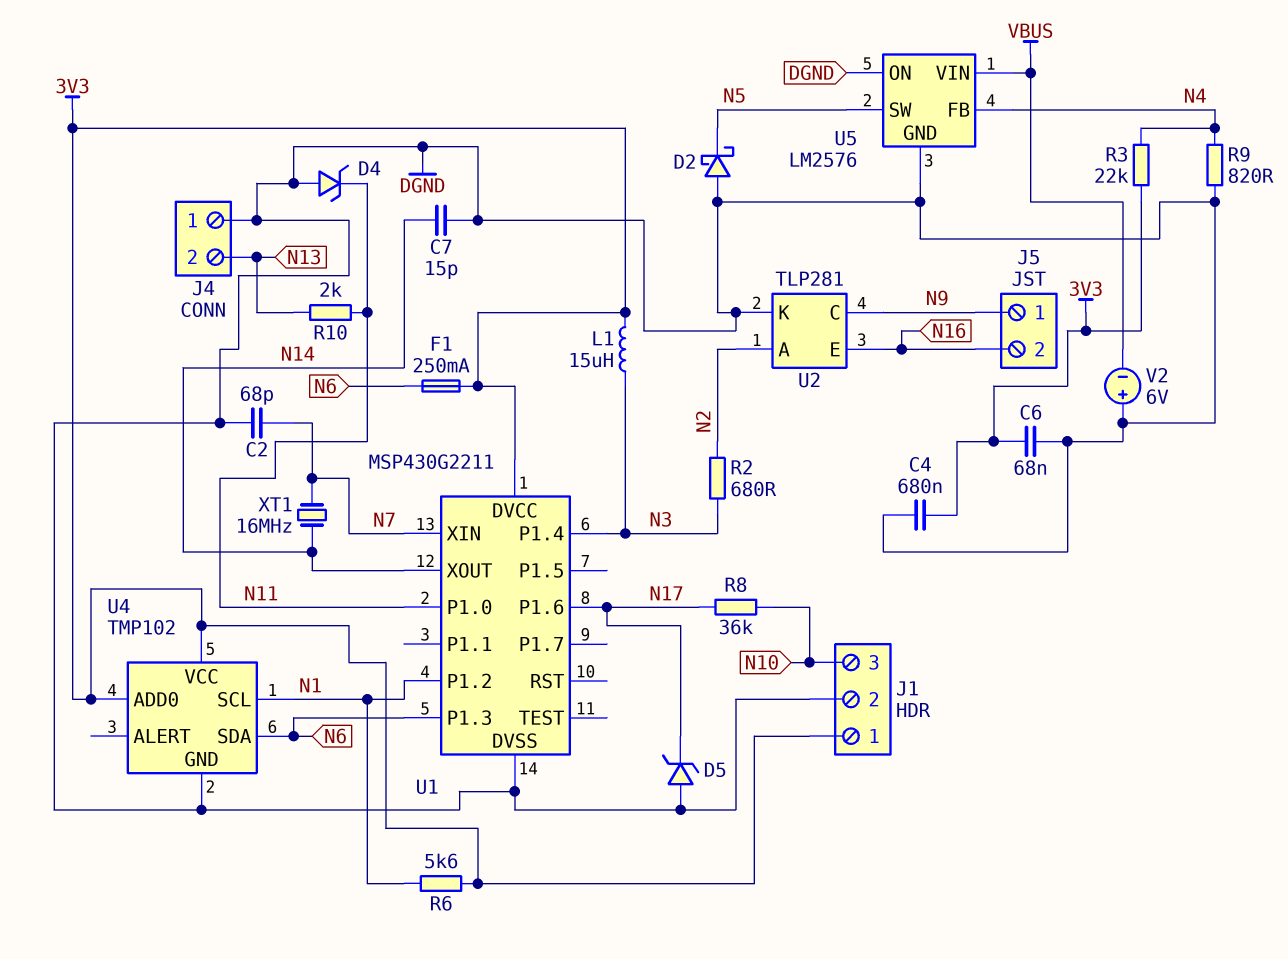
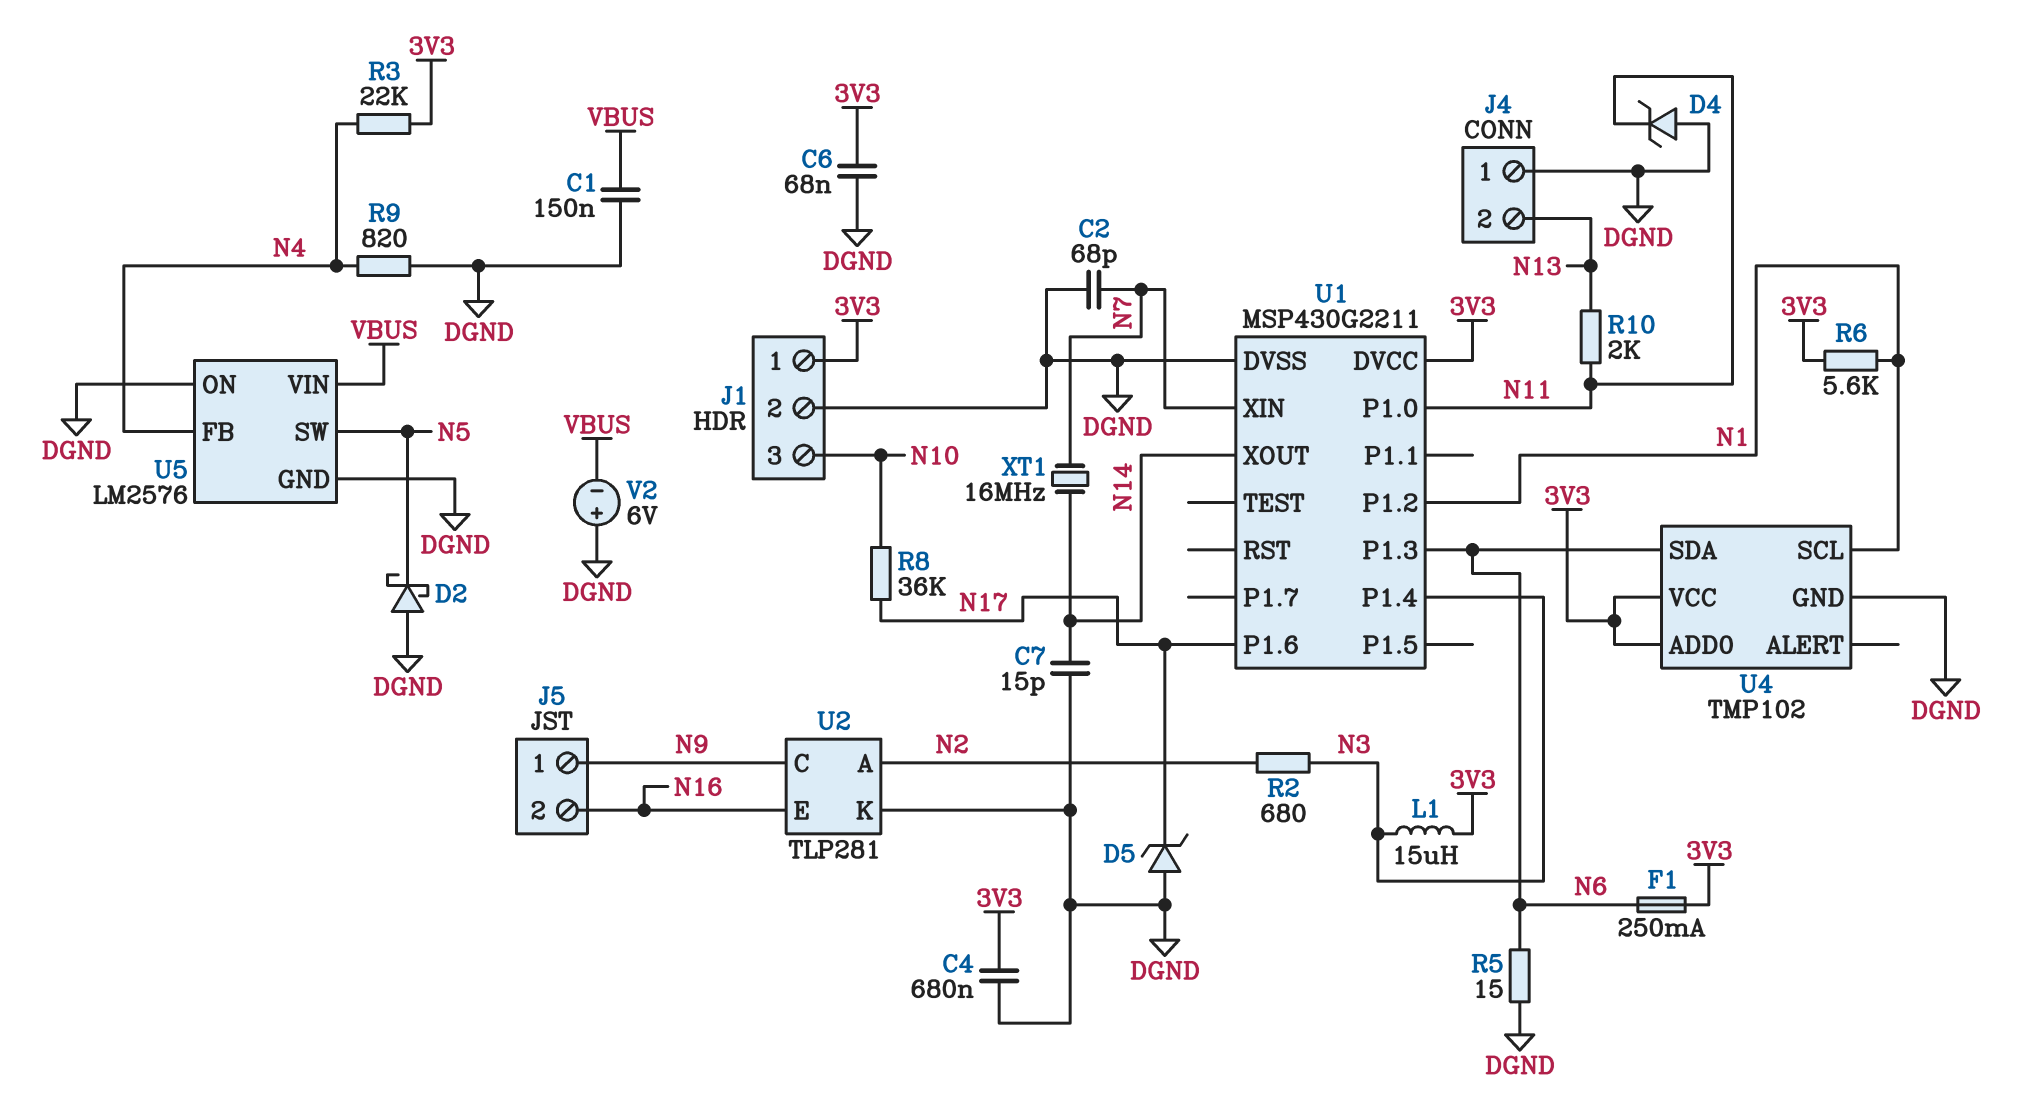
C1: none -> 150nF (DGND, VBUS)
R5: none -> 15 (DGND, N6)

